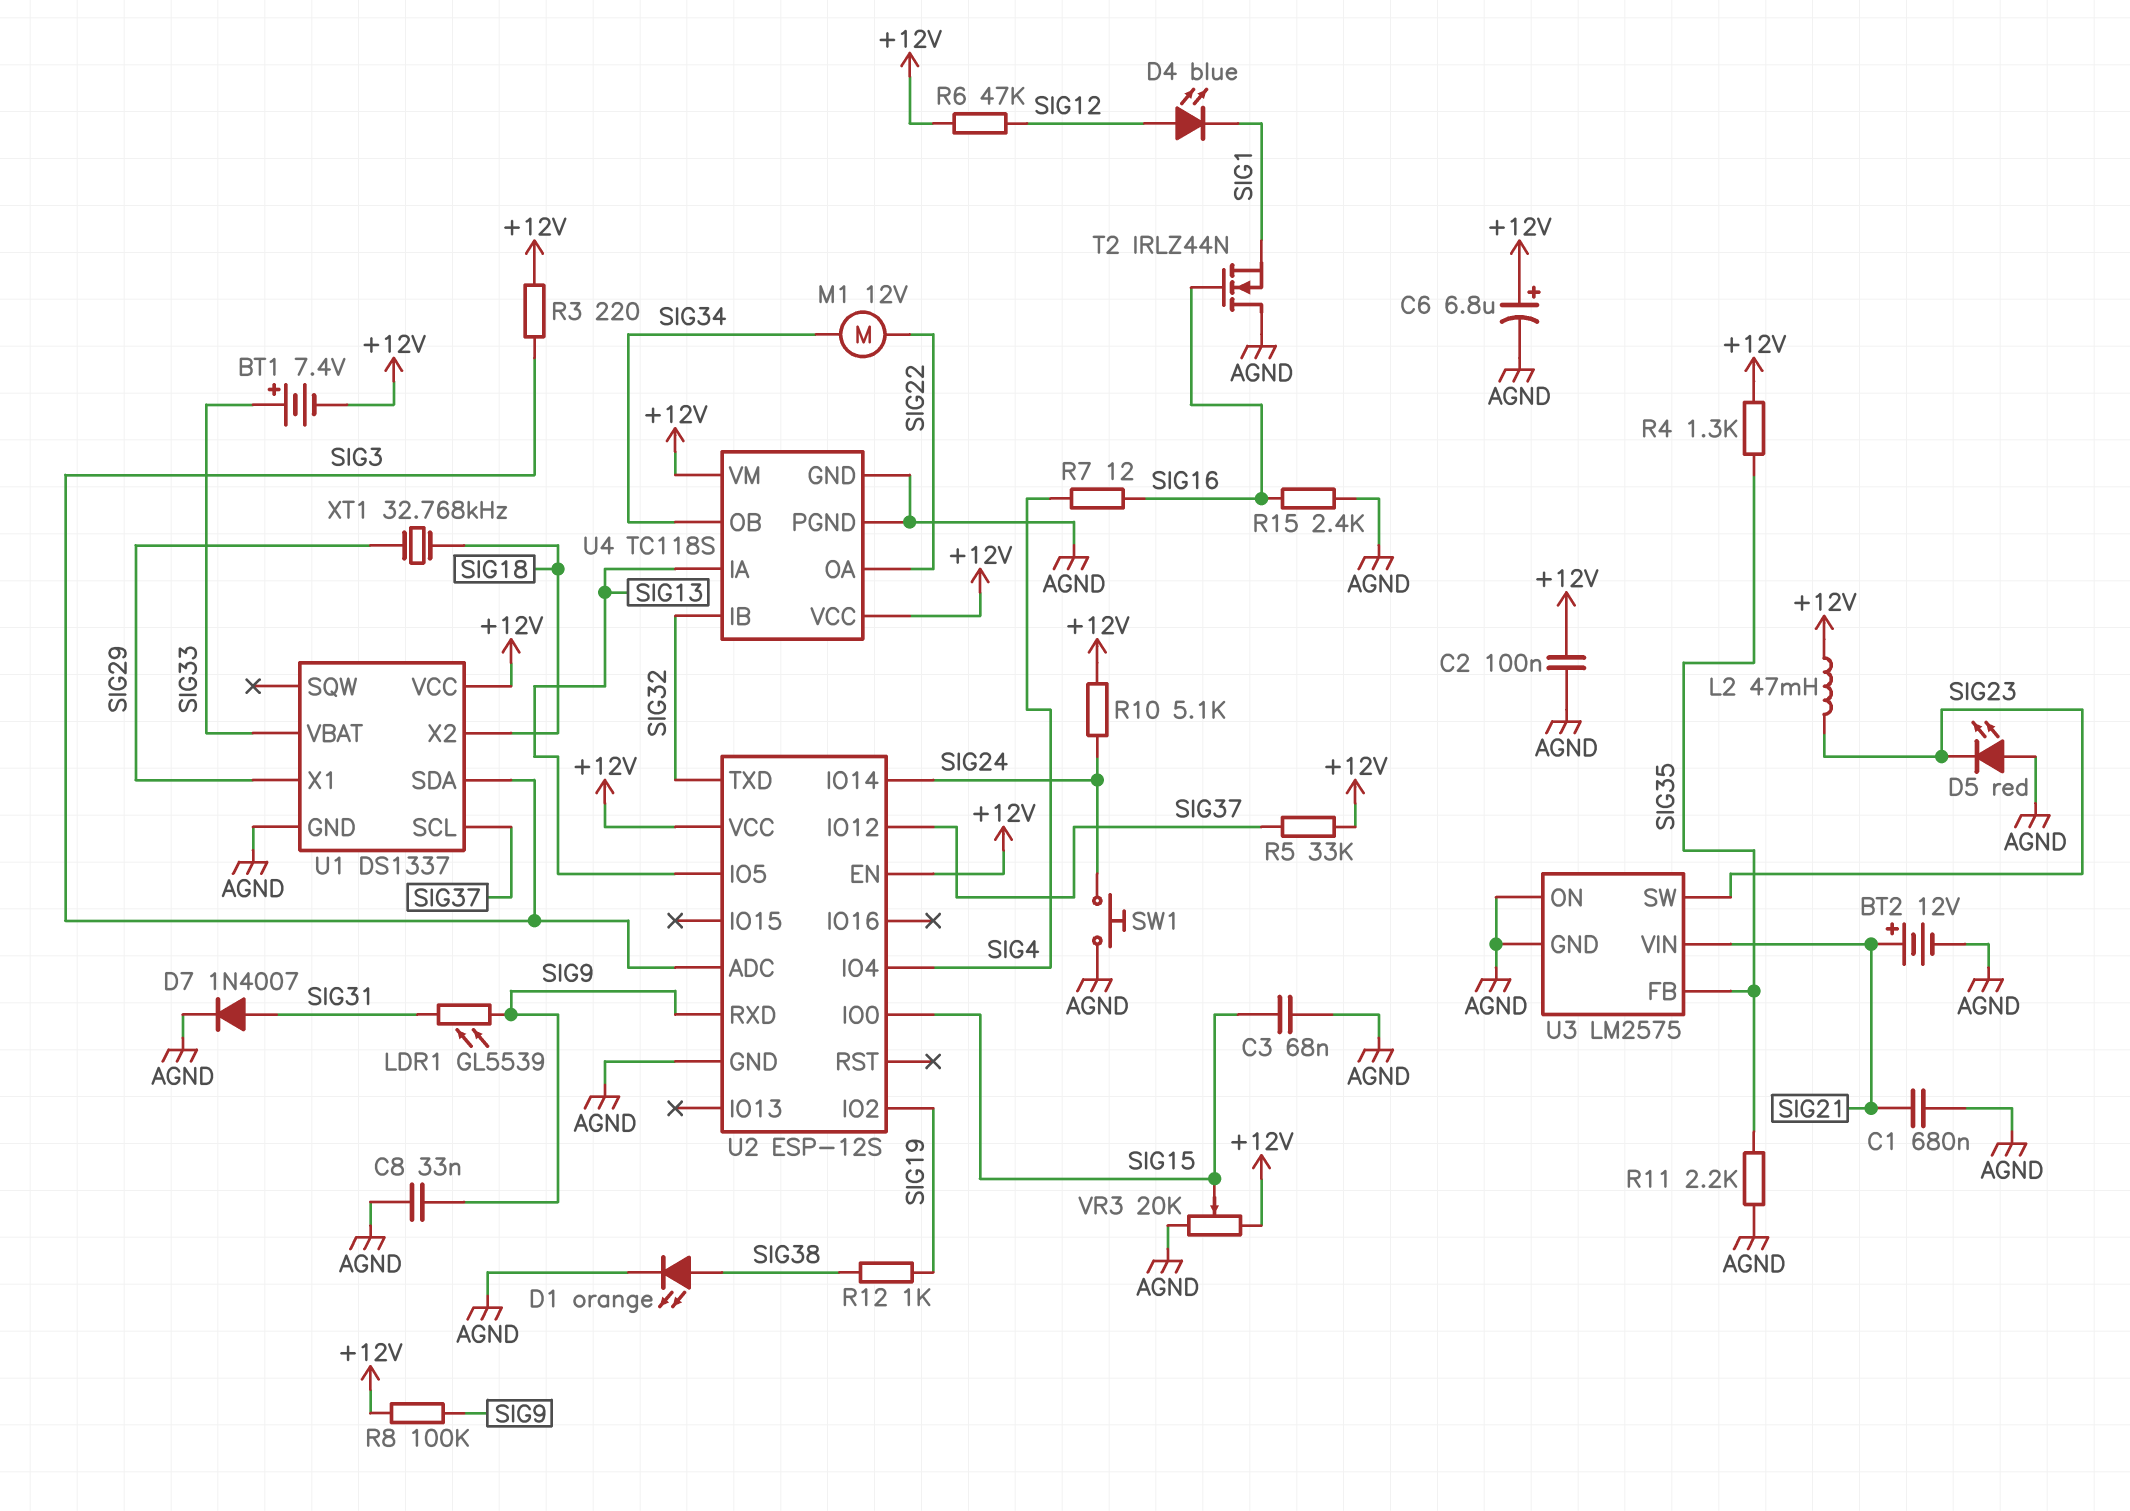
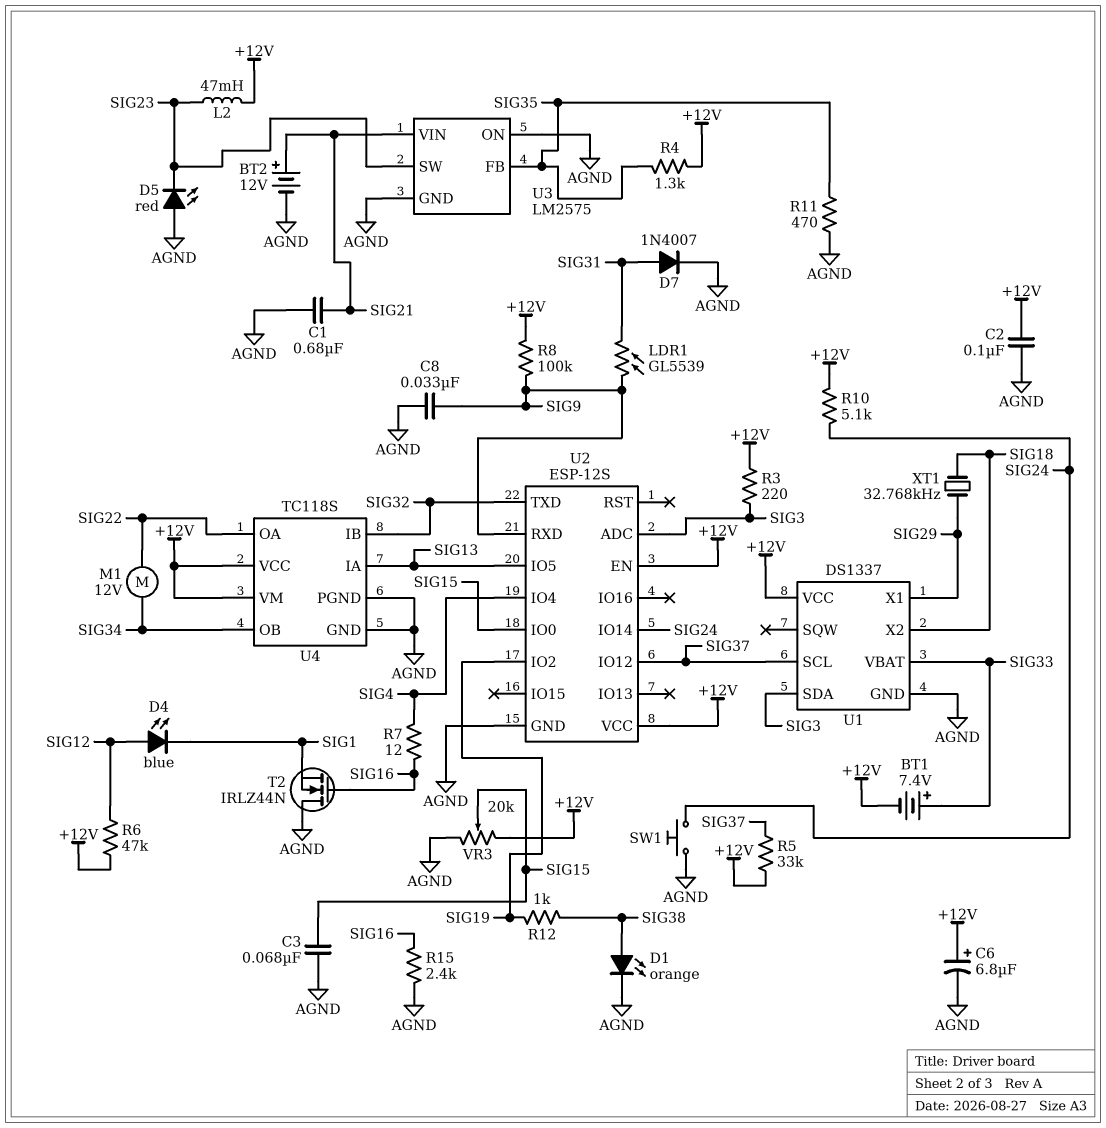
R11: 2.2k (AGND, SIG35) -> 470 (AGND, SIG35)

